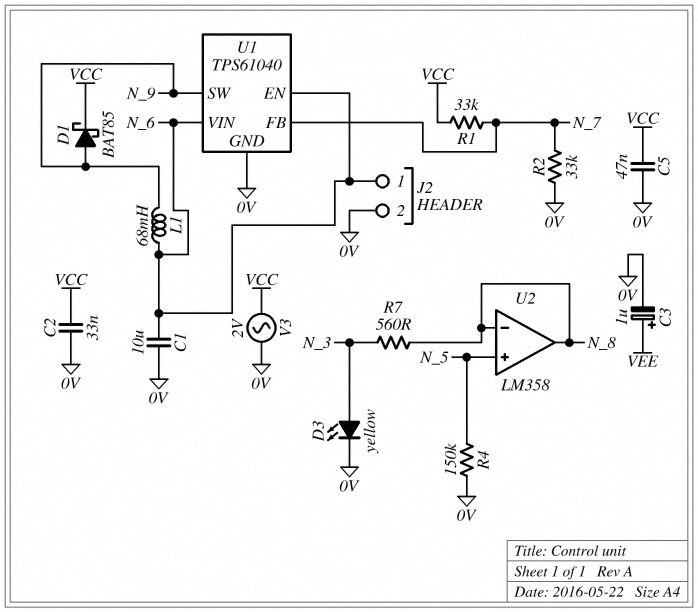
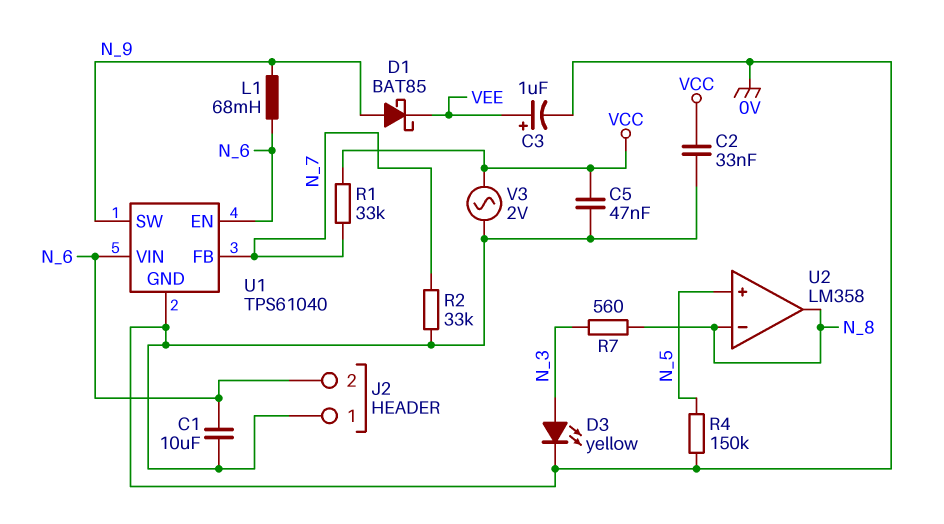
D1: schottky BAT85 (A N_9, K VCC) -> schottky BAT85 (A N_9, K VEE)
J2 pin 1: N_6 -> 0V
J2 pin 2: 0V -> N_6

